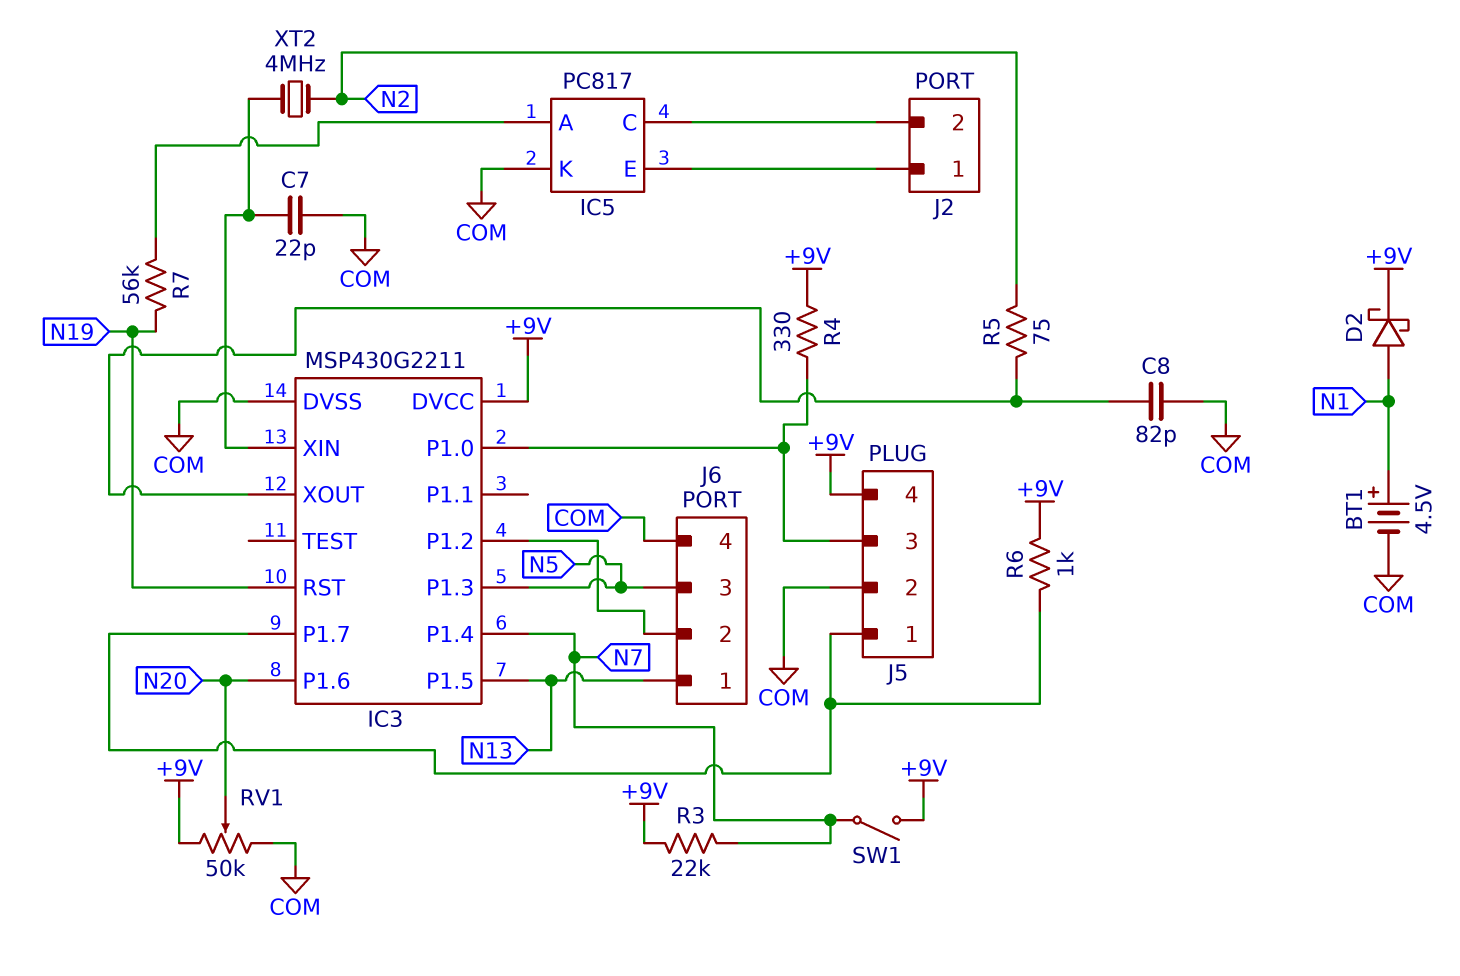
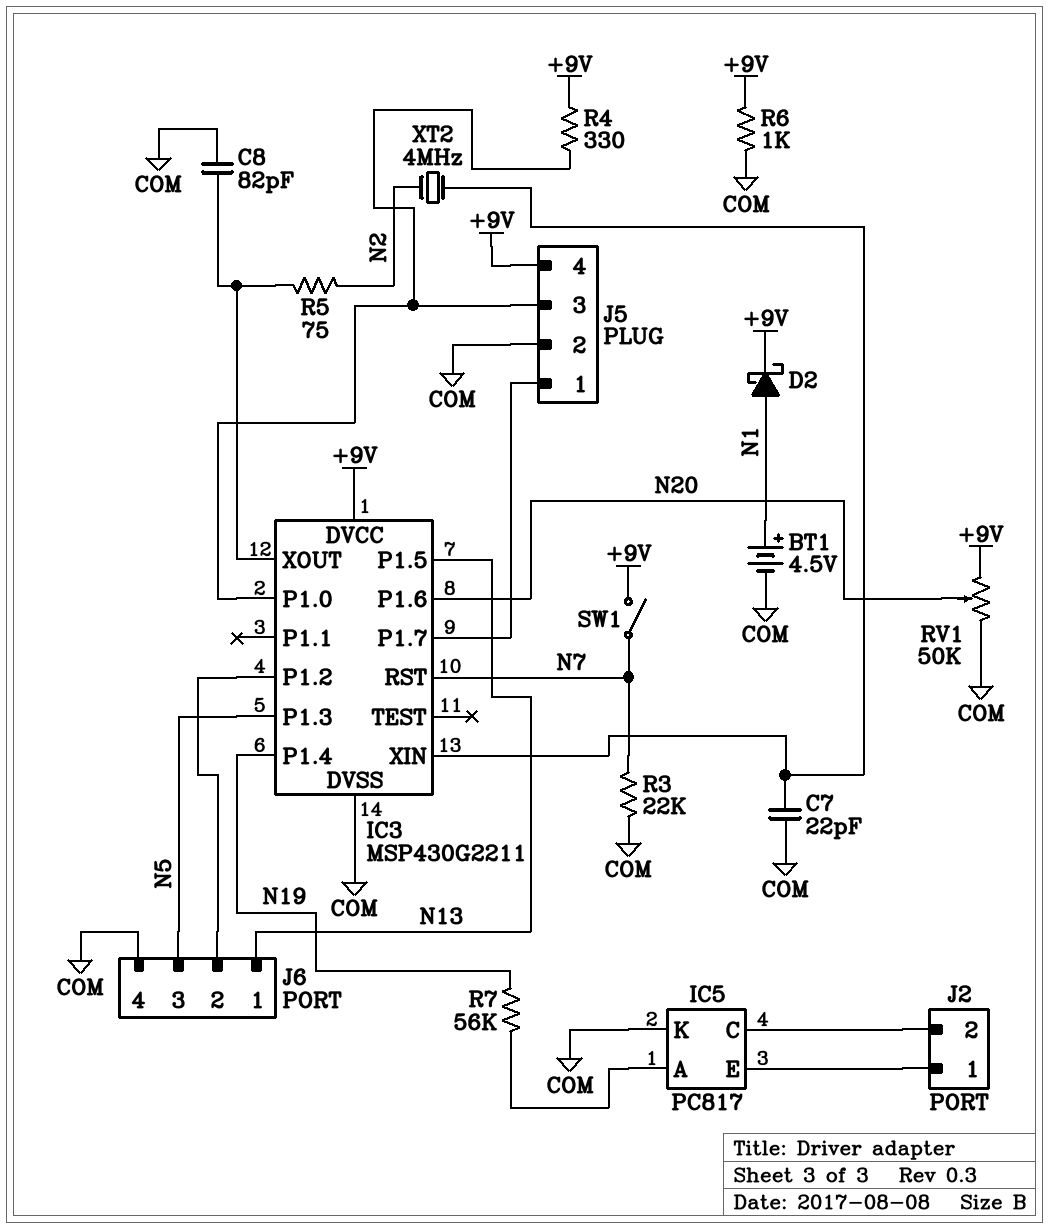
IC3 pin P1.4: N7 -> N19
IC3 pin RST: N19 -> N7
R3: 22k (+9V, N7) -> 22k (COM, N7)
R6: 1k (+9V, IC3/P1.7) -> 1k (+9V, COM)

